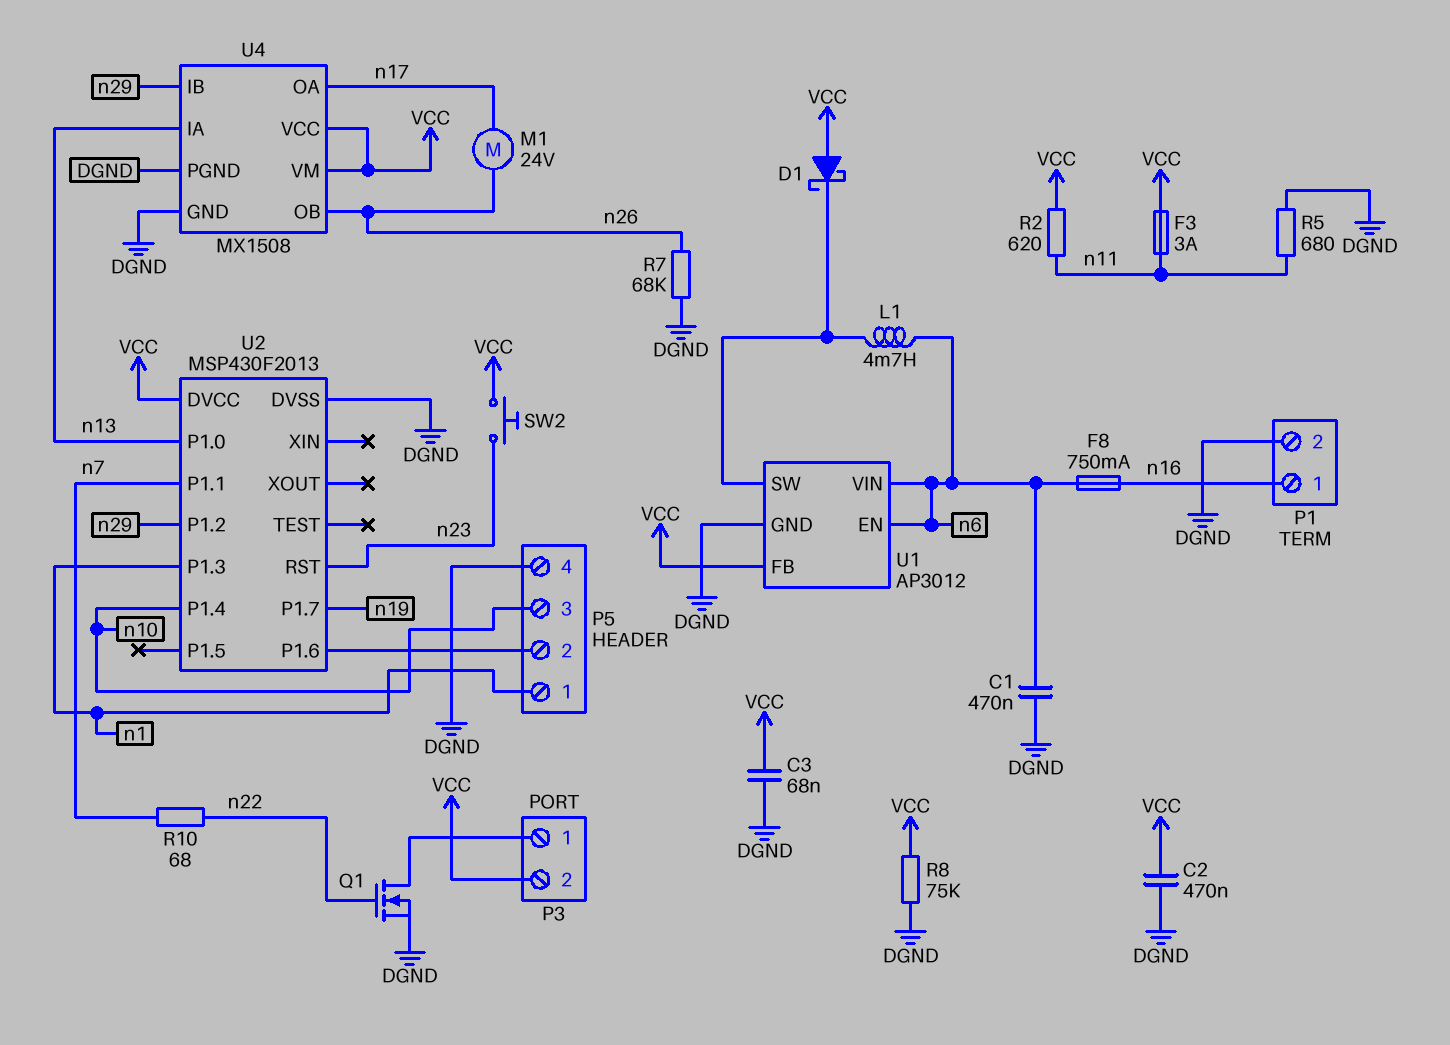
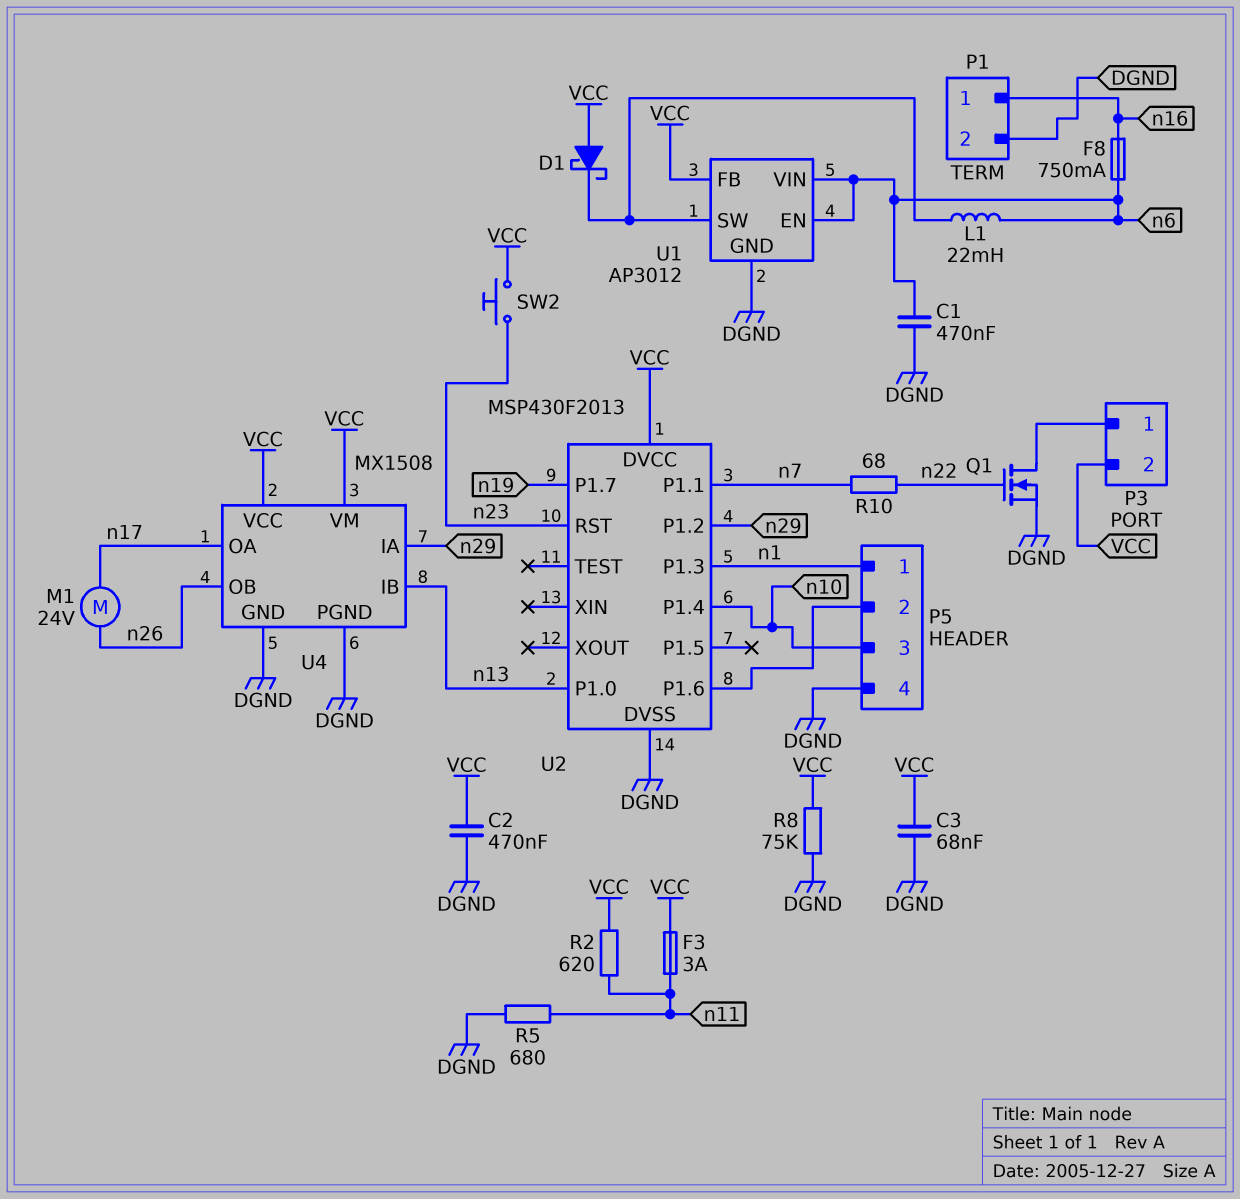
L1: 4.7mH (U1/SW, n6) -> 22mH (U1/SW, n6)
R7: 68k (DGND, n26) -> none
U4 pin IA: n13 -> n29
U4 pin IB: n29 -> n13

